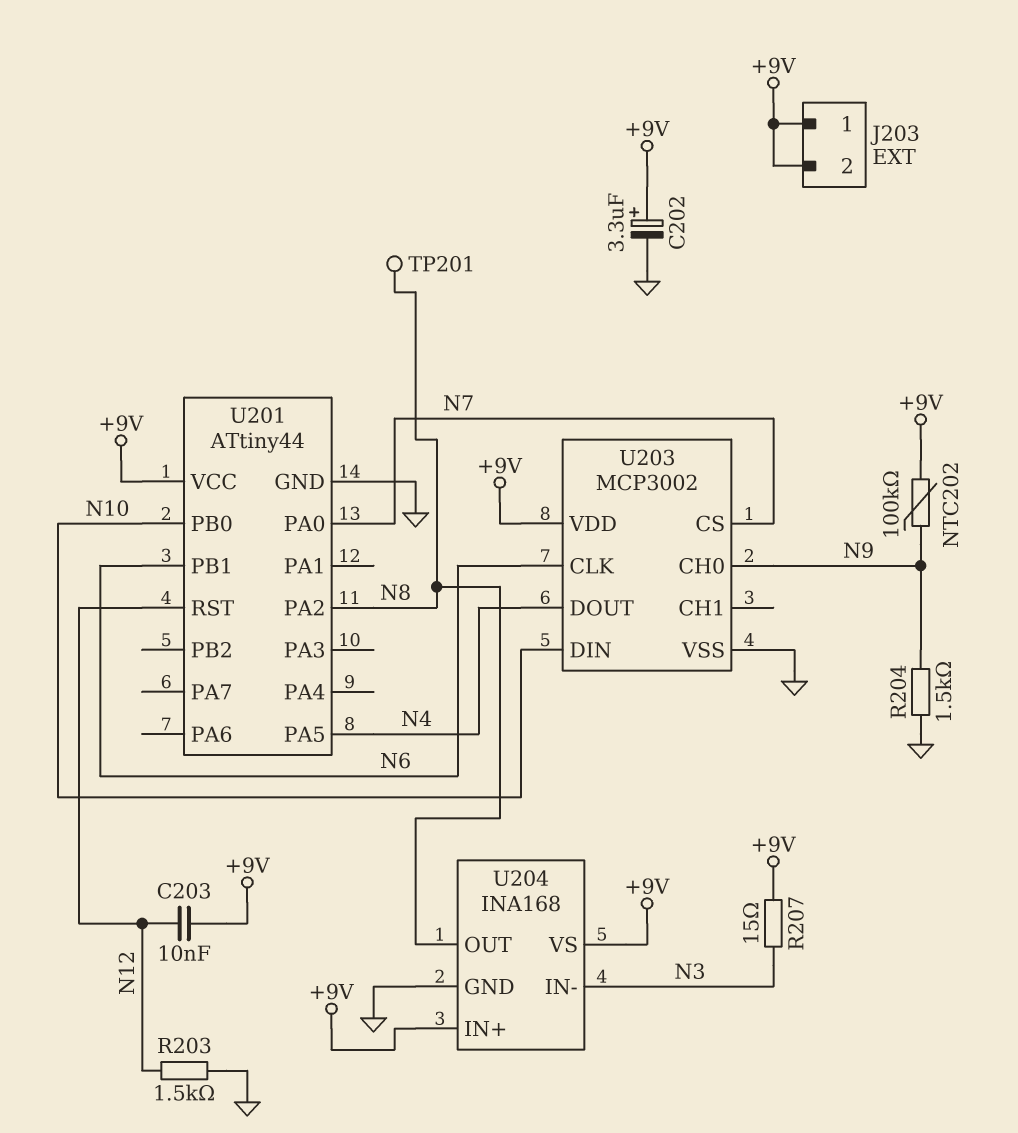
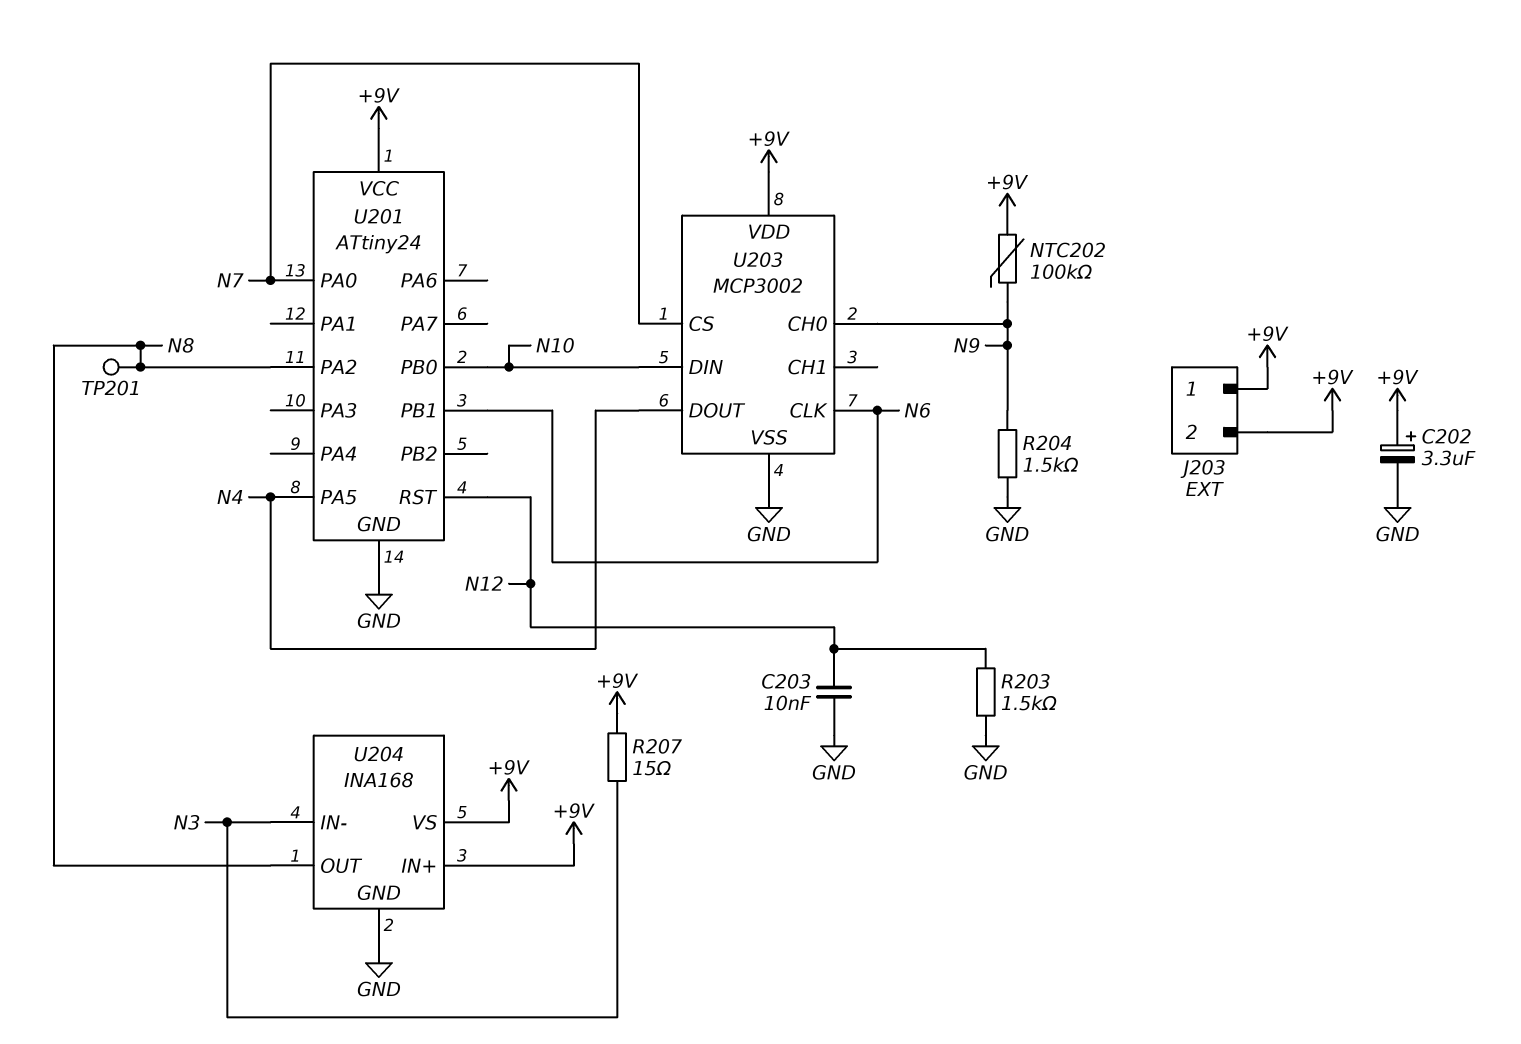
C203: 10nF (+9V, N12) -> 10nF (GND, N12)
U201: ATtiny44 -> ATtiny24

